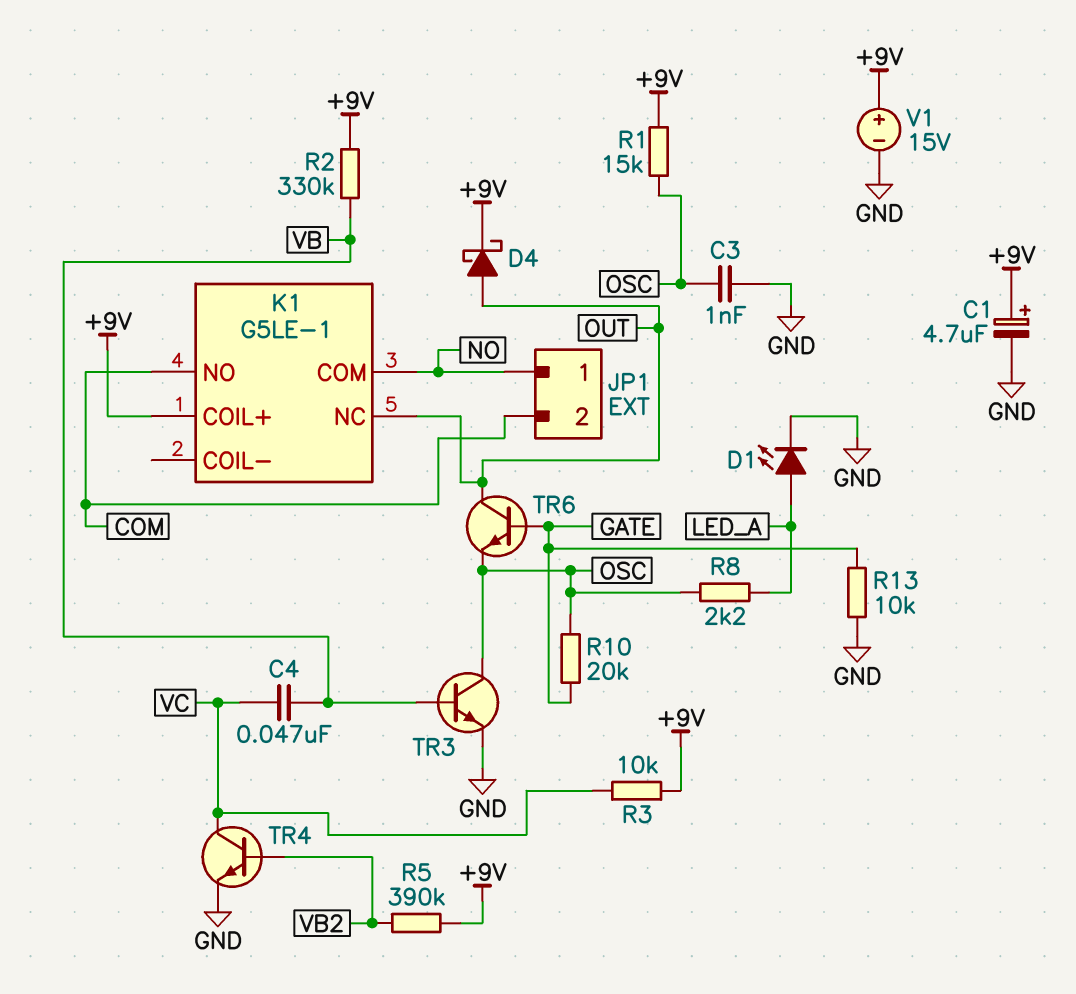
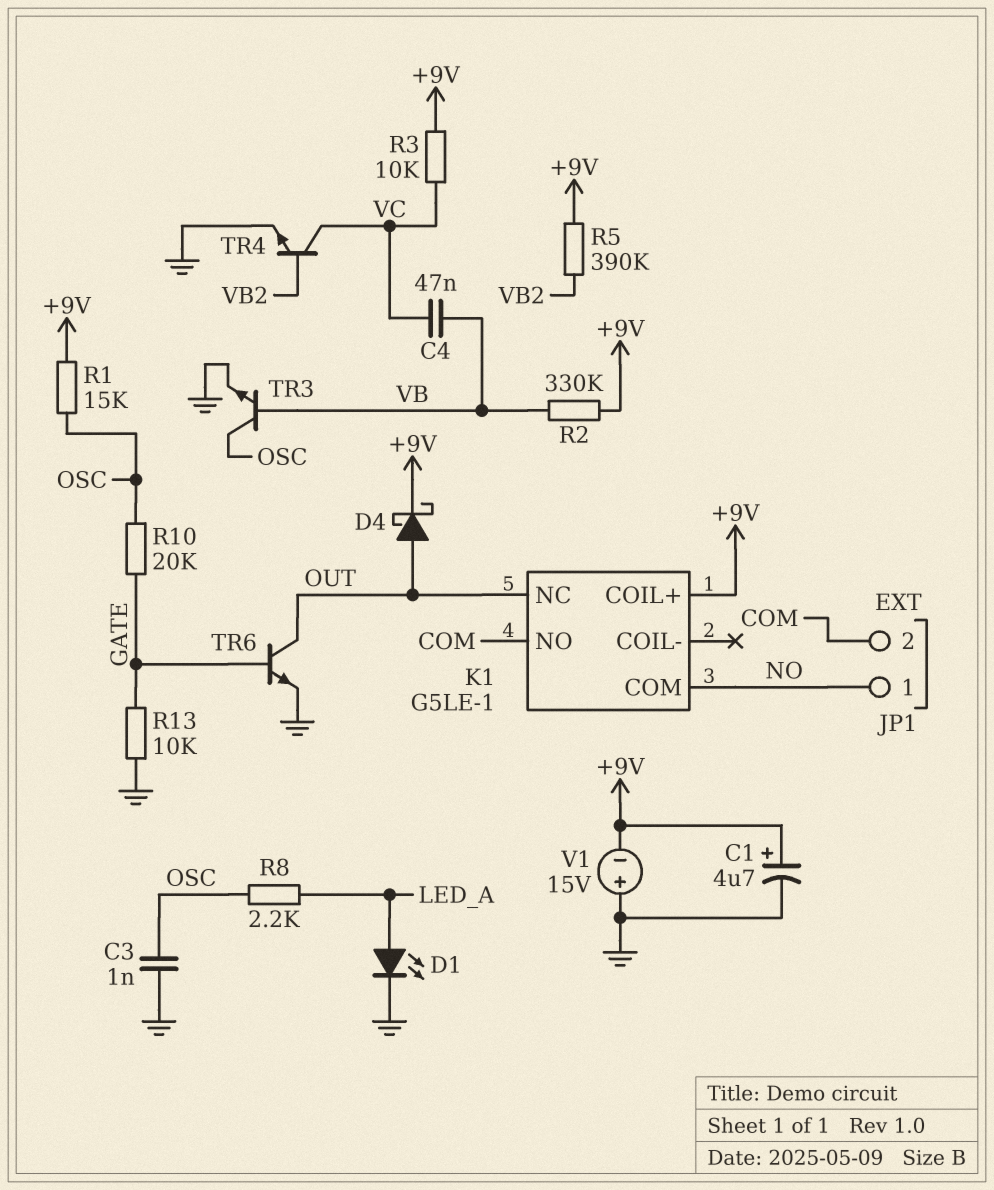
TR6: NPN (B GATE, C OUT, E OSC) -> NPN (B GATE, C OUT, E GND)
V1: 15V (plus +9V, minus GND) -> 15V (plus GND, minus +9V)

